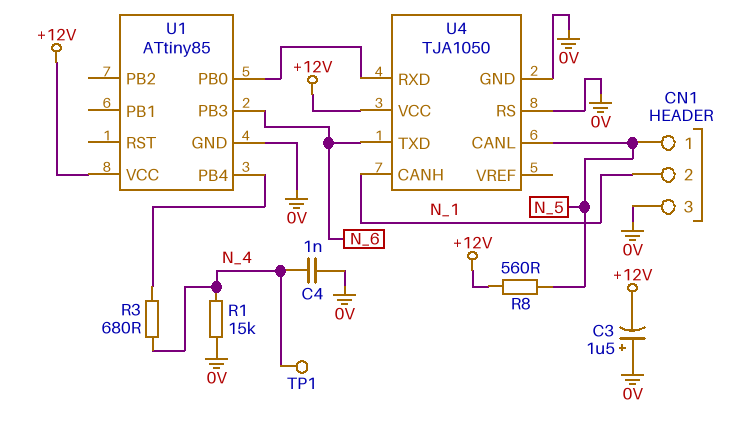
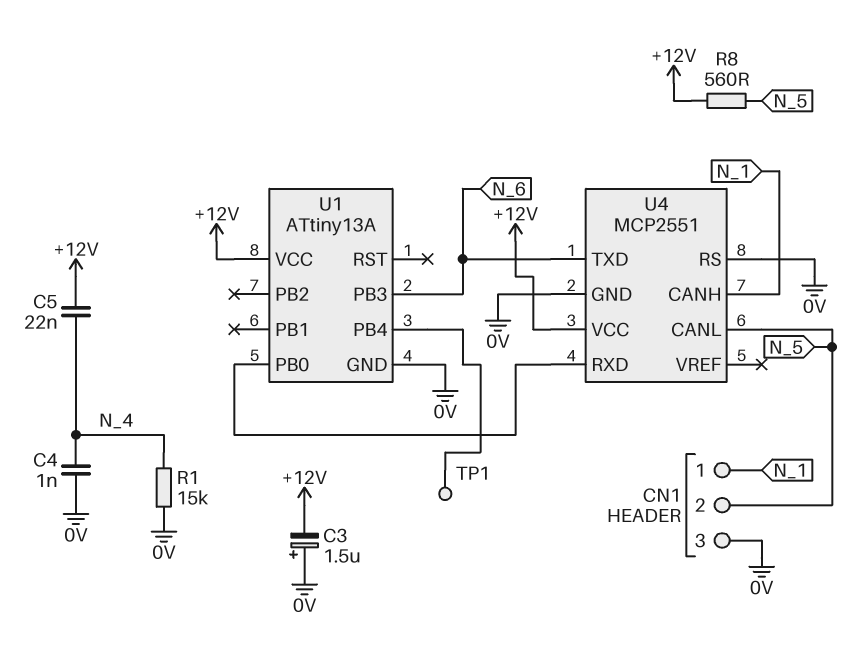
C5: none -> 22nF (+12V, N_4)
CN1 pin 1: N_5 -> N_1
CN1 pin 2: N_1 -> N_5
R3: 680 (N_4, U1/PB4) -> none
TP1: test point (N_4) -> test point (U1/PB4)
U1: ATtiny85 -> ATtiny13A
U4: TJA1050 -> MCP2551

